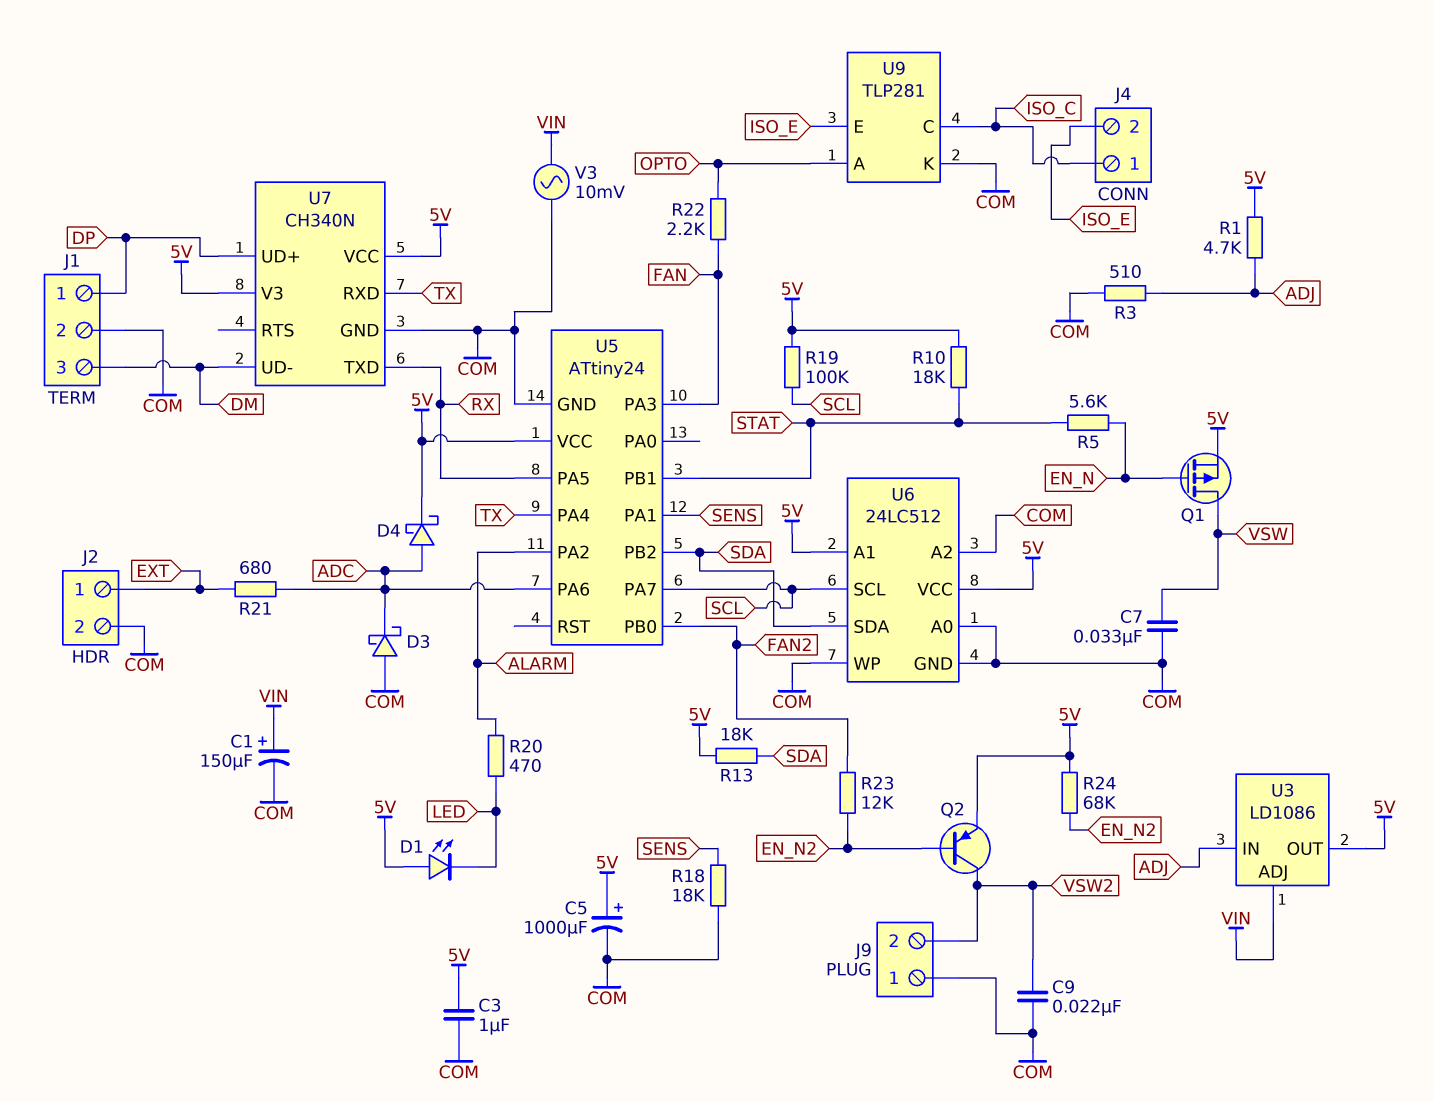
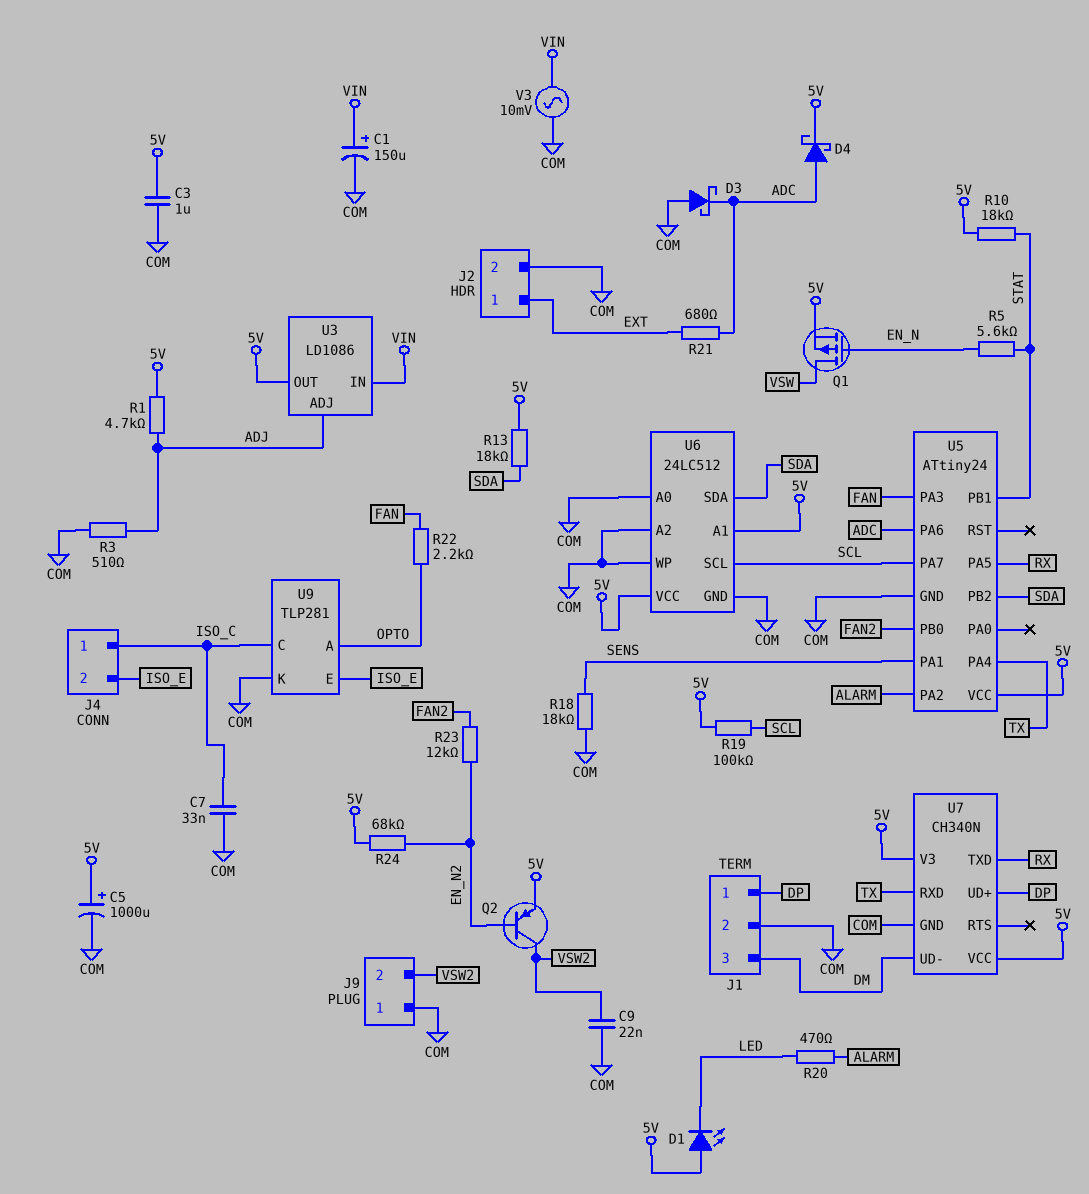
C7: 33nF (COM, VSW) -> 33nF (COM, ISO_C)
U3 pin ADJ: VIN -> ADJ
U3 pin IN: ADJ -> VIN

